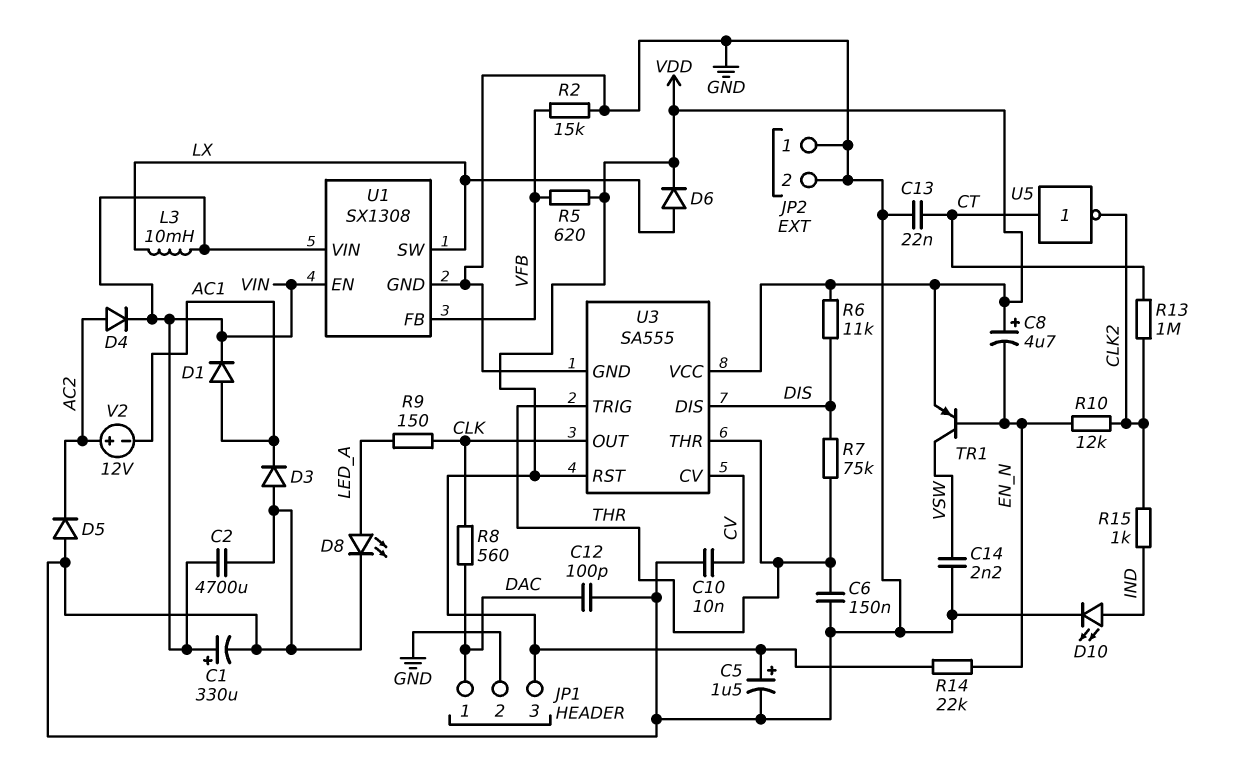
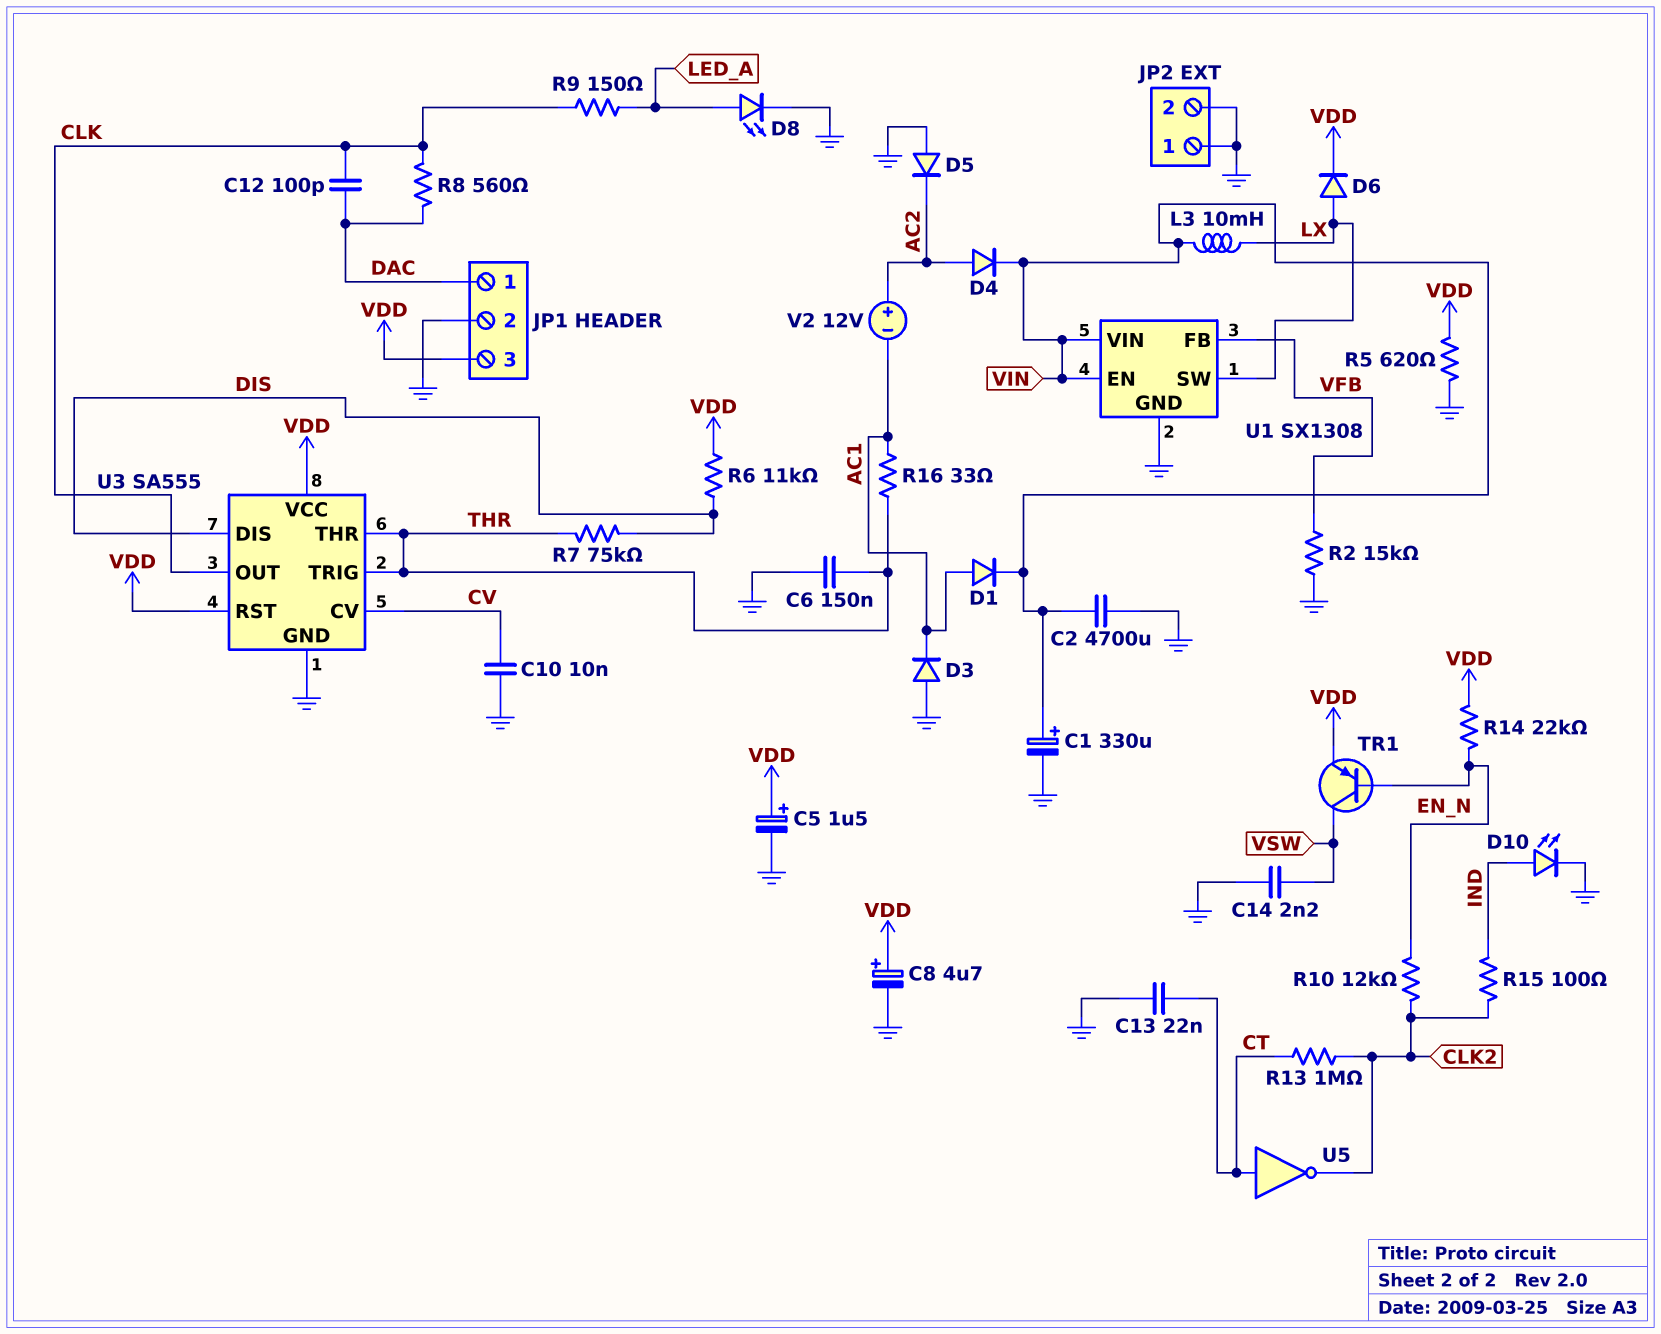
C8: 4.7uF (plus VDD, minus EN_N) -> 4.7uF (plus VDD, minus GND)
C12: 100pF (DAC, GND) -> 100pF (CLK, DAC)
R5: 620 (VDD, VFB) -> 620 (GND, VDD)
R15: 1k (CLK2, IND) -> 100 (CLK2, IND)
R16: none -> 33 (AC1, THR)

